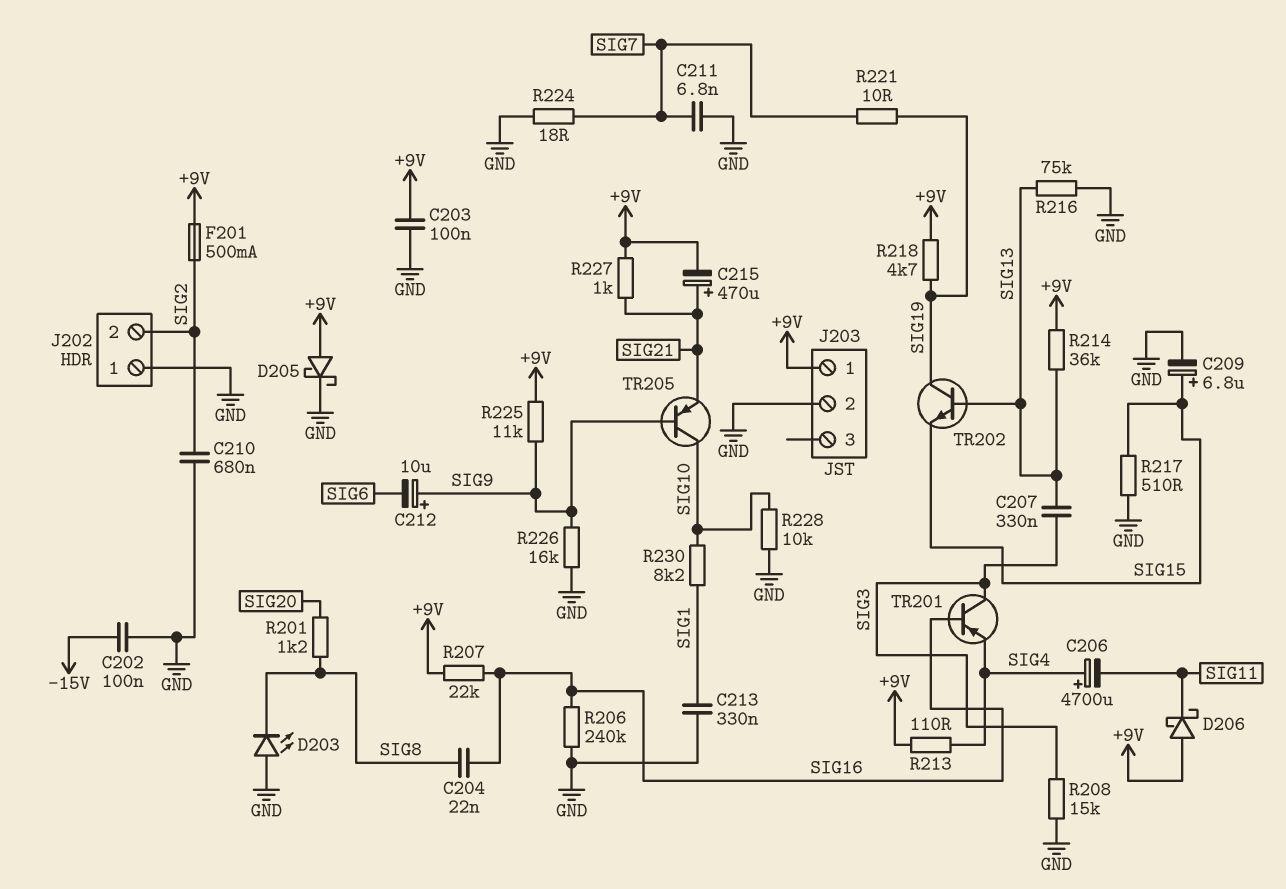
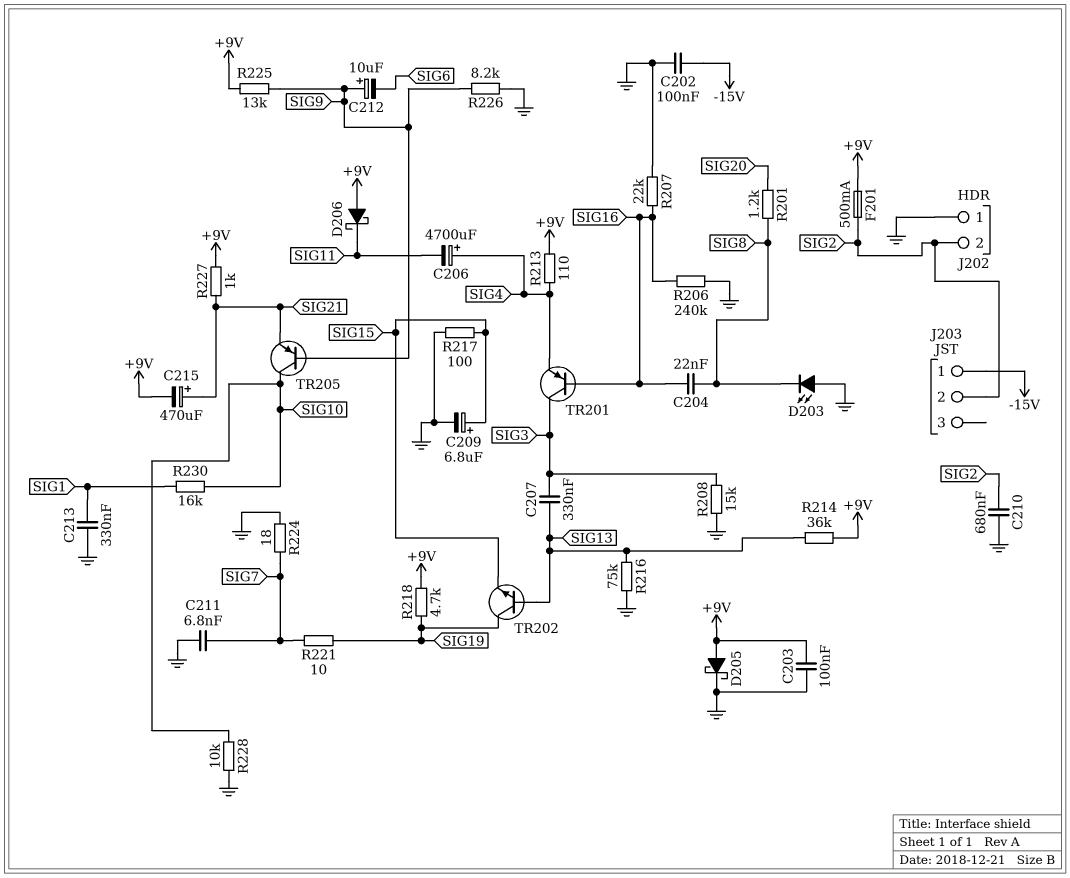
J203 pin 1: +9V -> -15V
J203 pin 2: GND -> SIG2
R207: 22k (+9V, SIG16) -> 22k (GND, SIG16)
R217: 510 (GND, SIG15) -> 100 (GND, SIG15)
R225: 11k (+9V, SIG9) -> 13k (+9V, SIG9)
R226: 16k (GND, SIG9) -> 8.2k (GND, SIG9)
R230: 8.2k (SIG1, SIG10) -> 16k (SIG1, SIG10)

